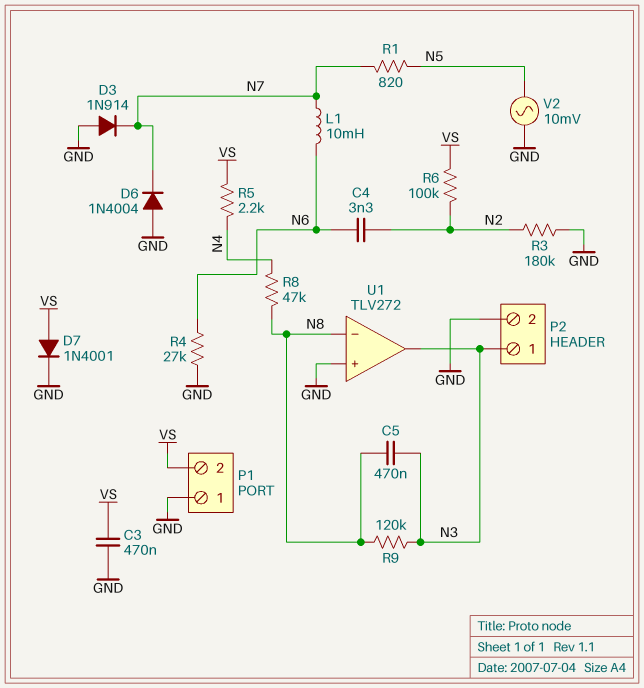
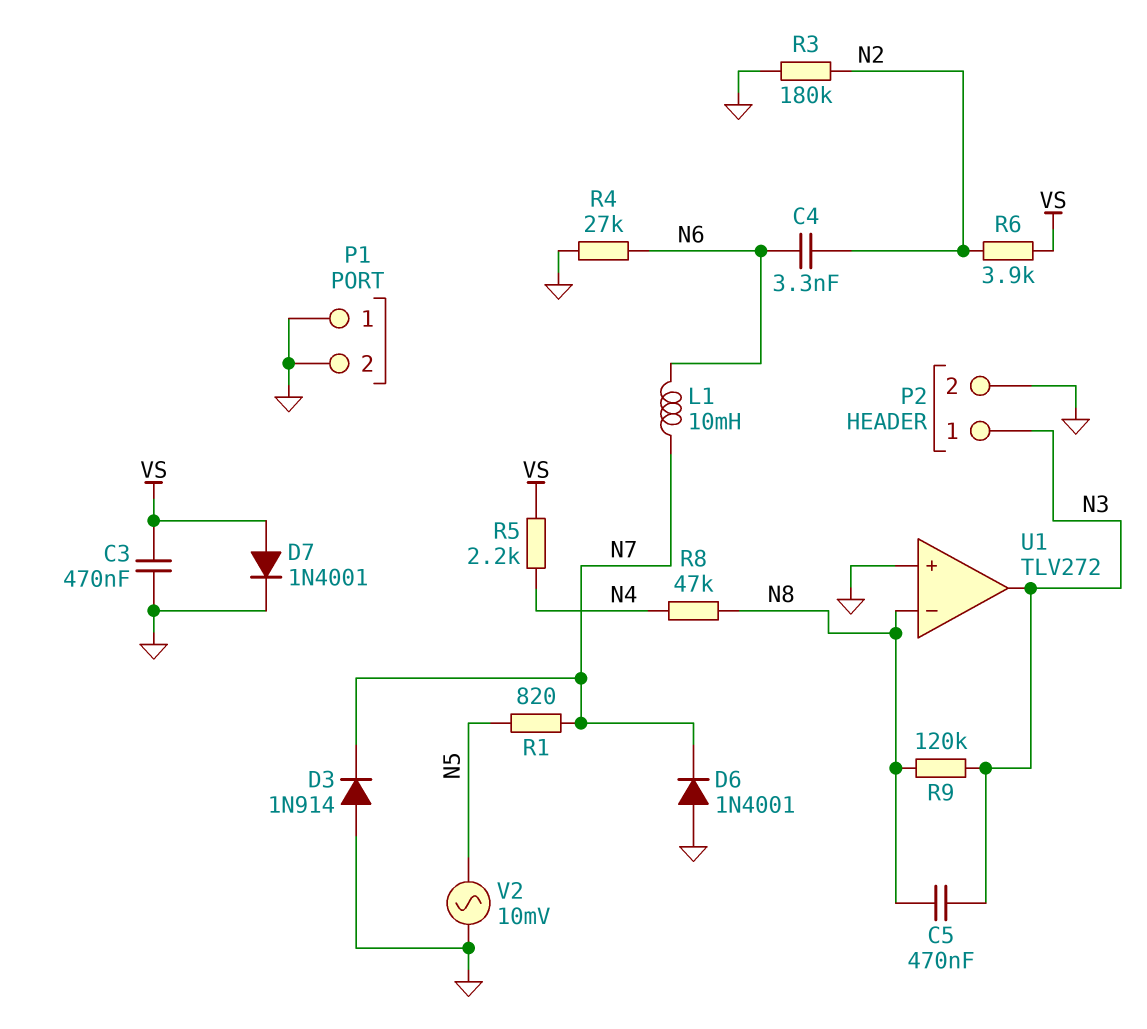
D6: diode 1N4004 (A GND, K N7) -> diode 1N4001 (A GND, K N7)
P1 pin 2: VS -> GND
R6: 100k (N2, VS) -> 3.9k (N2, VS)

